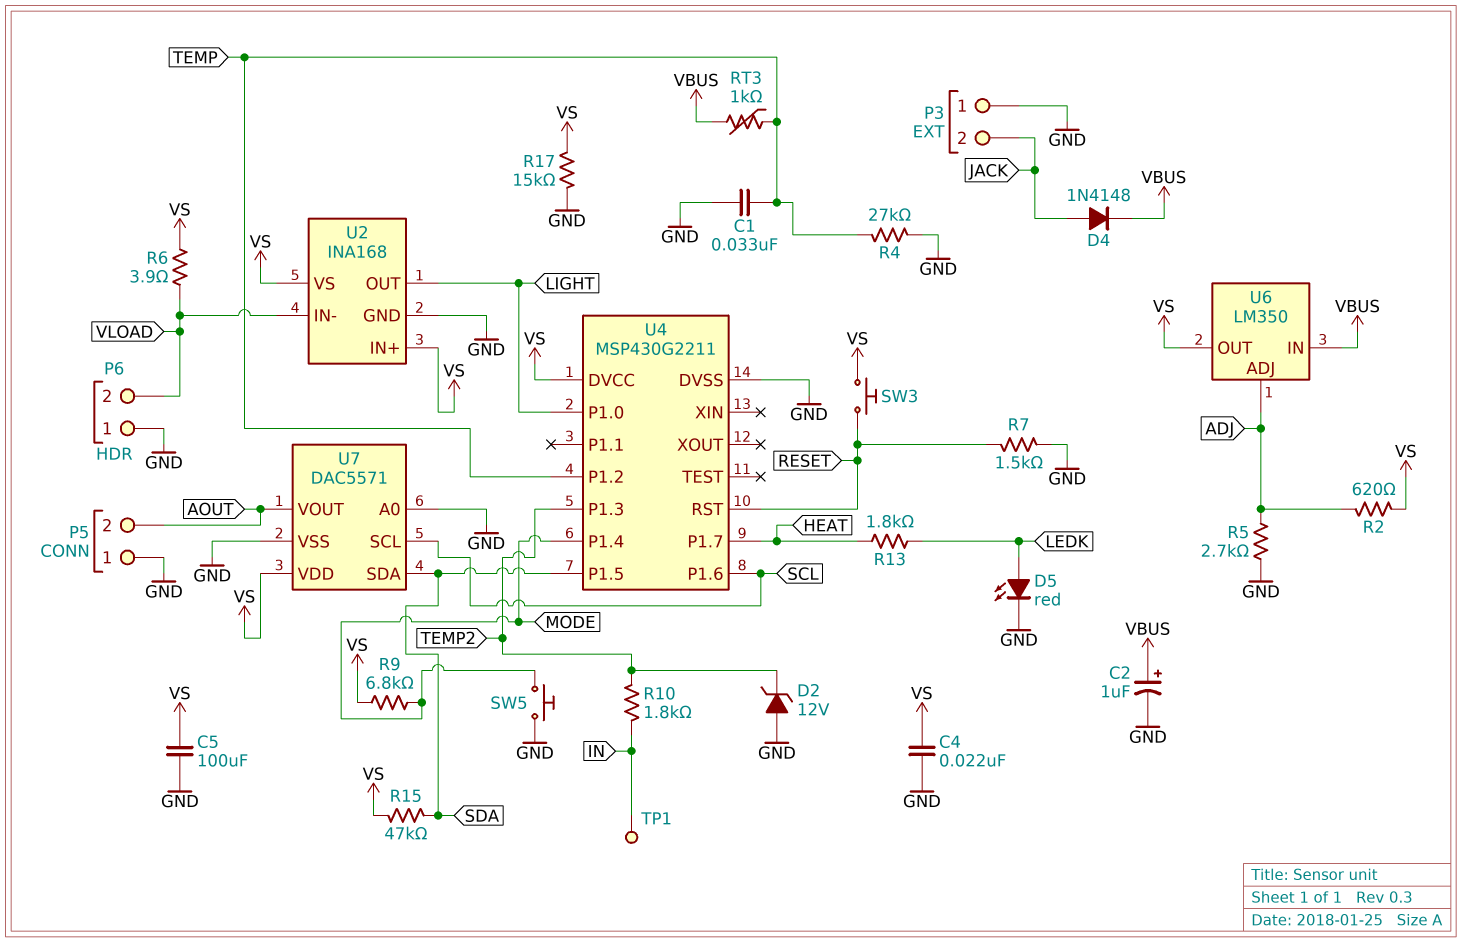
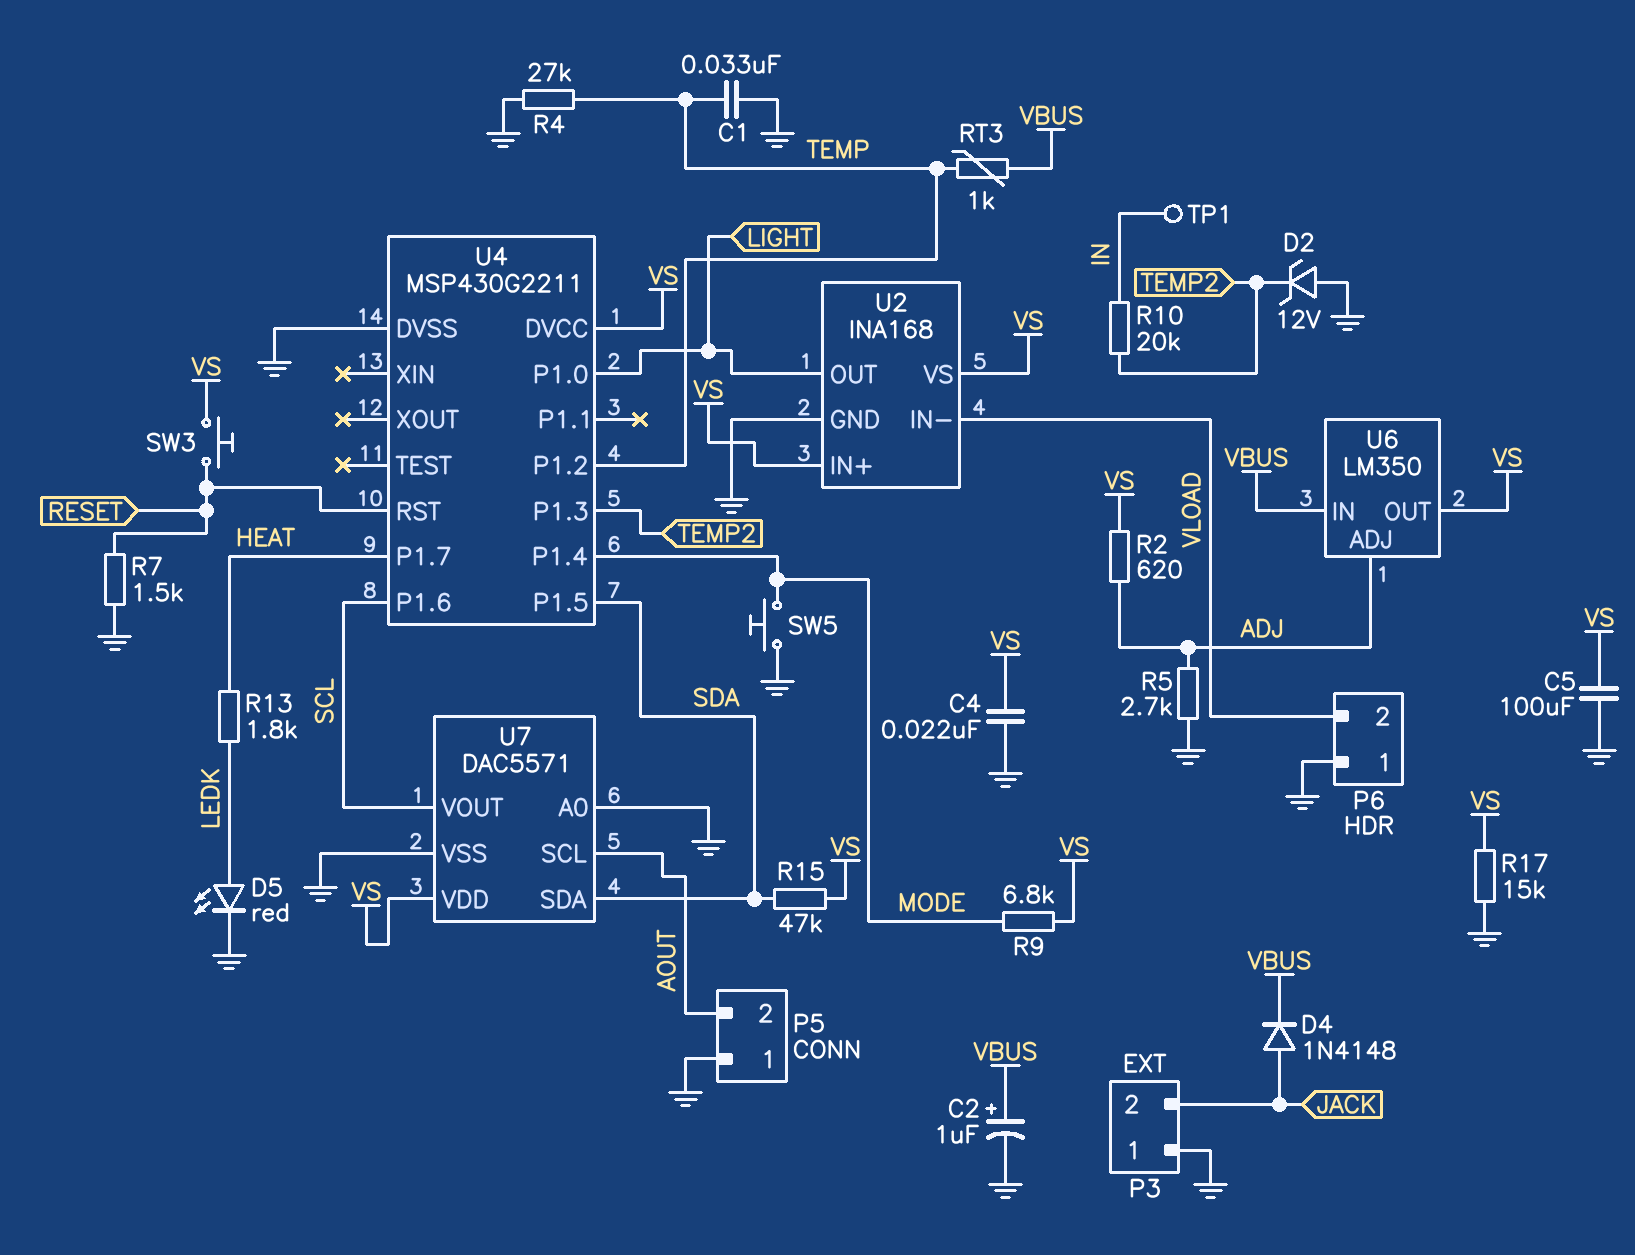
R6: 3.9 (VLOAD, VS) -> none
R10: 1.8k (IN, TEMP2) -> 20k (IN, TEMP2)
U7 pin SCL: SCL -> AOUT
U7 pin VOUT: AOUT -> SCL

